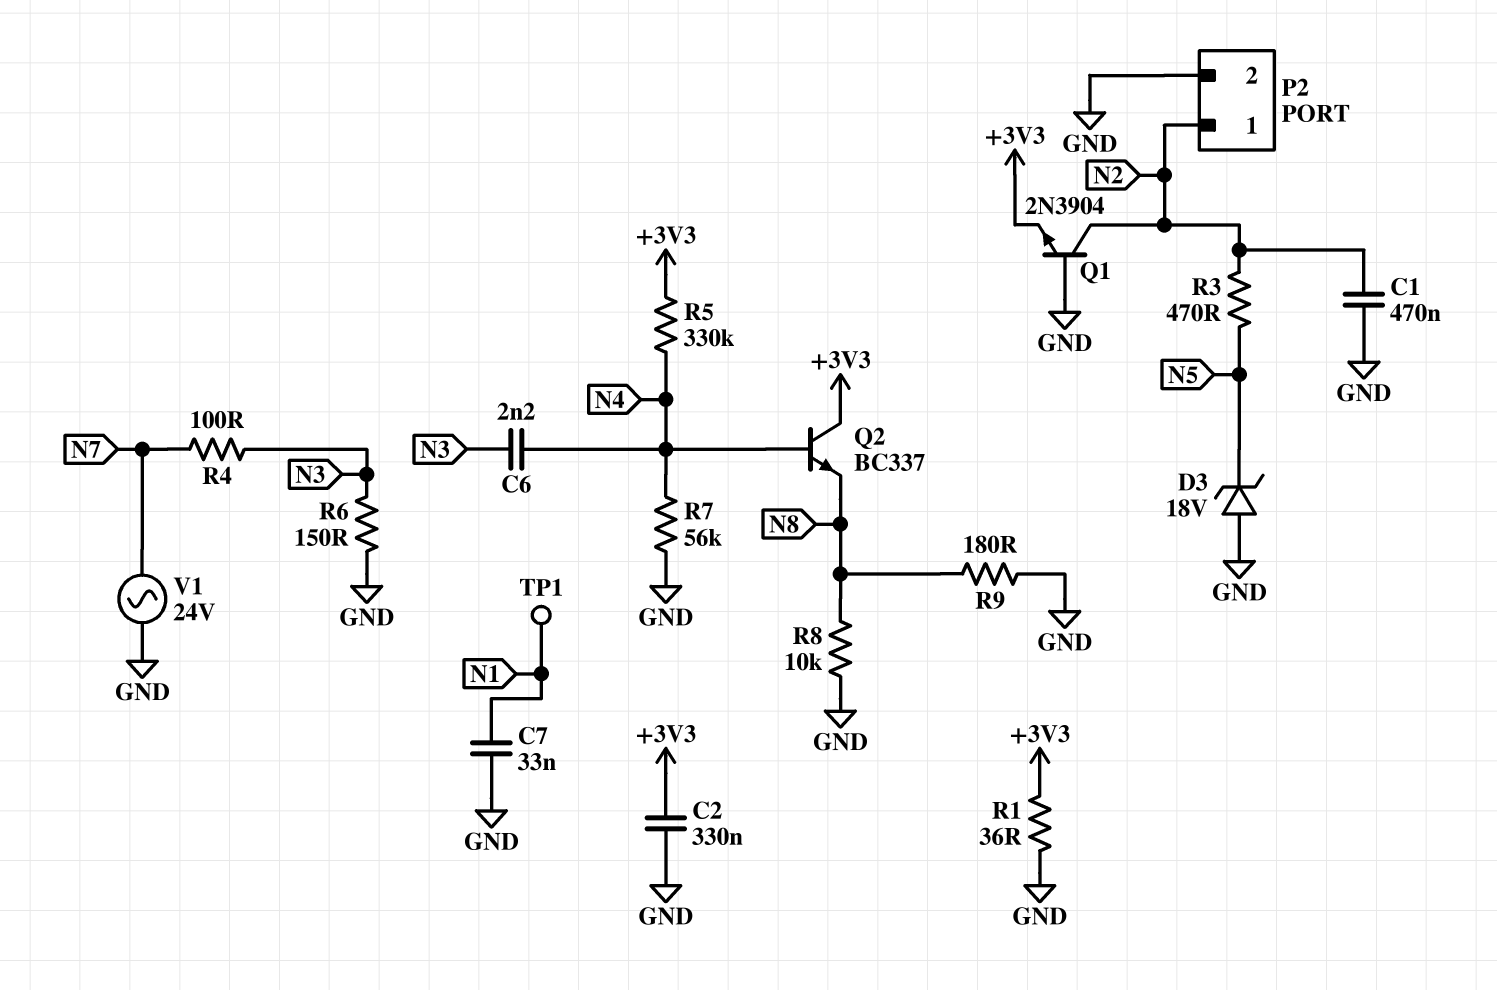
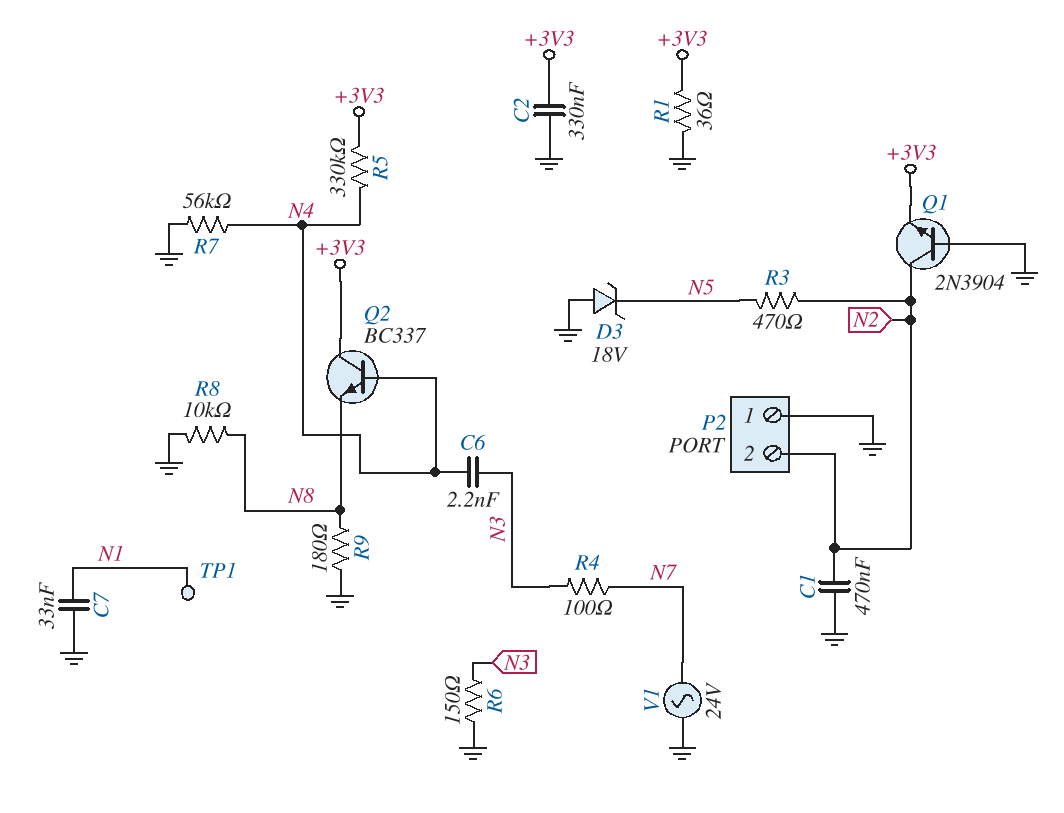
P2 pin 1: N2 -> GND
P2 pin 2: GND -> N2

